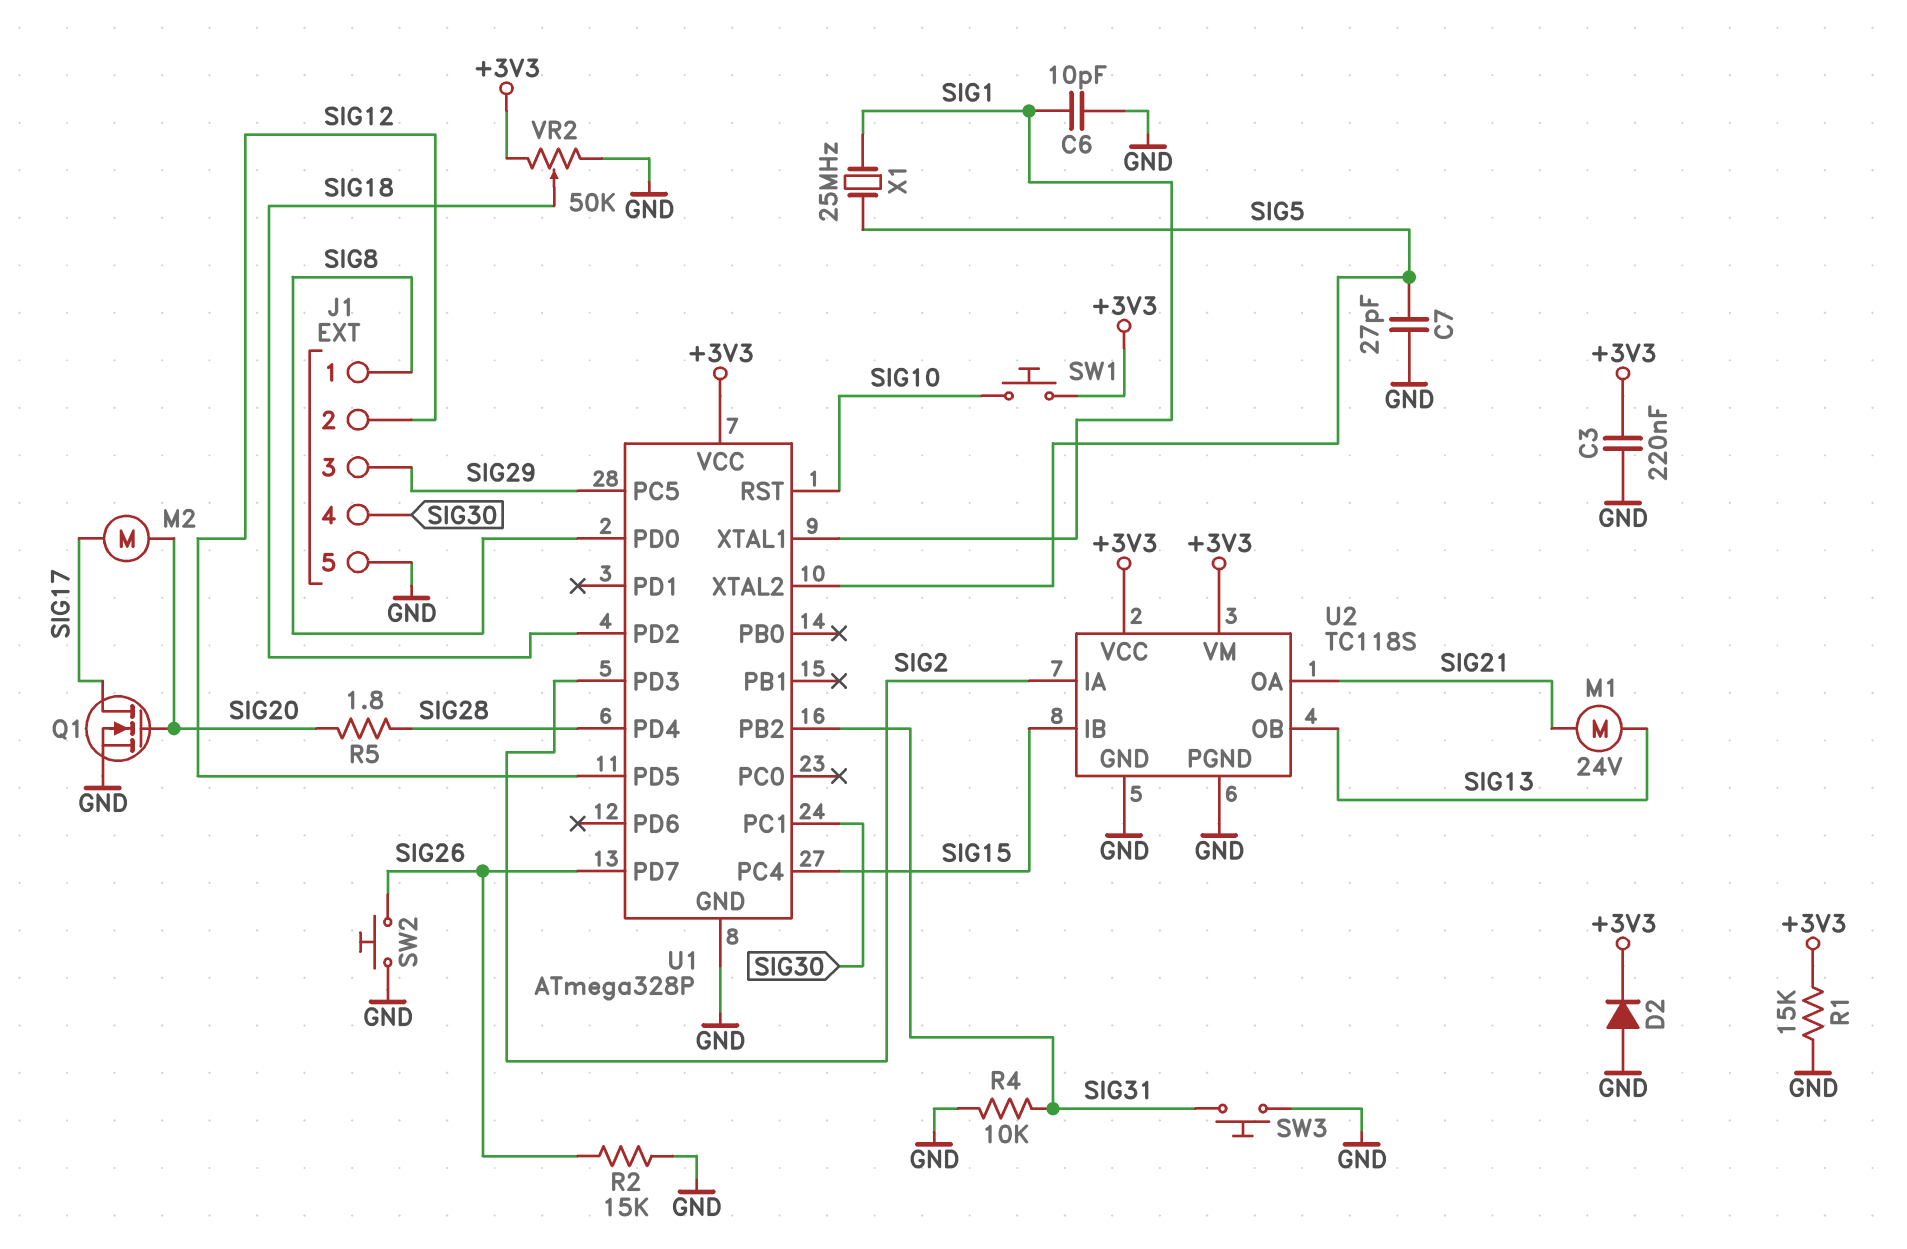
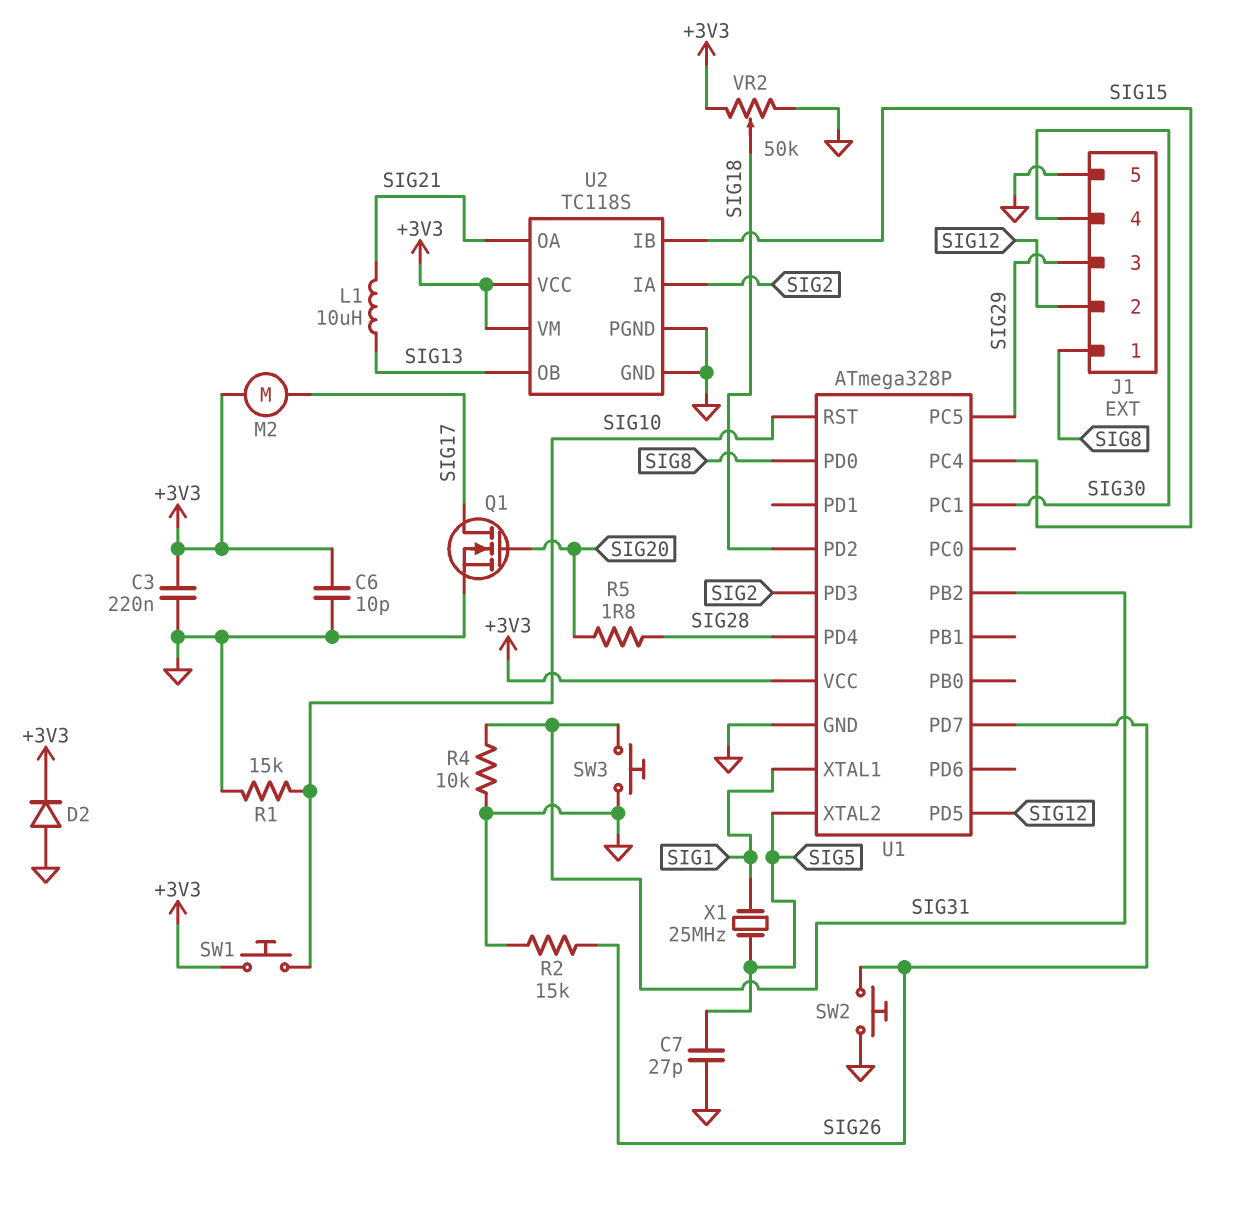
C6: 10pF (GND, SIG1) -> 10pF (+3V3, GND)
L1: none -> 10uH (SIG13, SIG21)
M1: motor 24V (SIG13, SIG21) -> none
M2: motor (SIG17, SIG20) -> motor (+3V3, SIG17)
R1: 15k (+3V3, GND) -> 15k (GND, SIG10)

